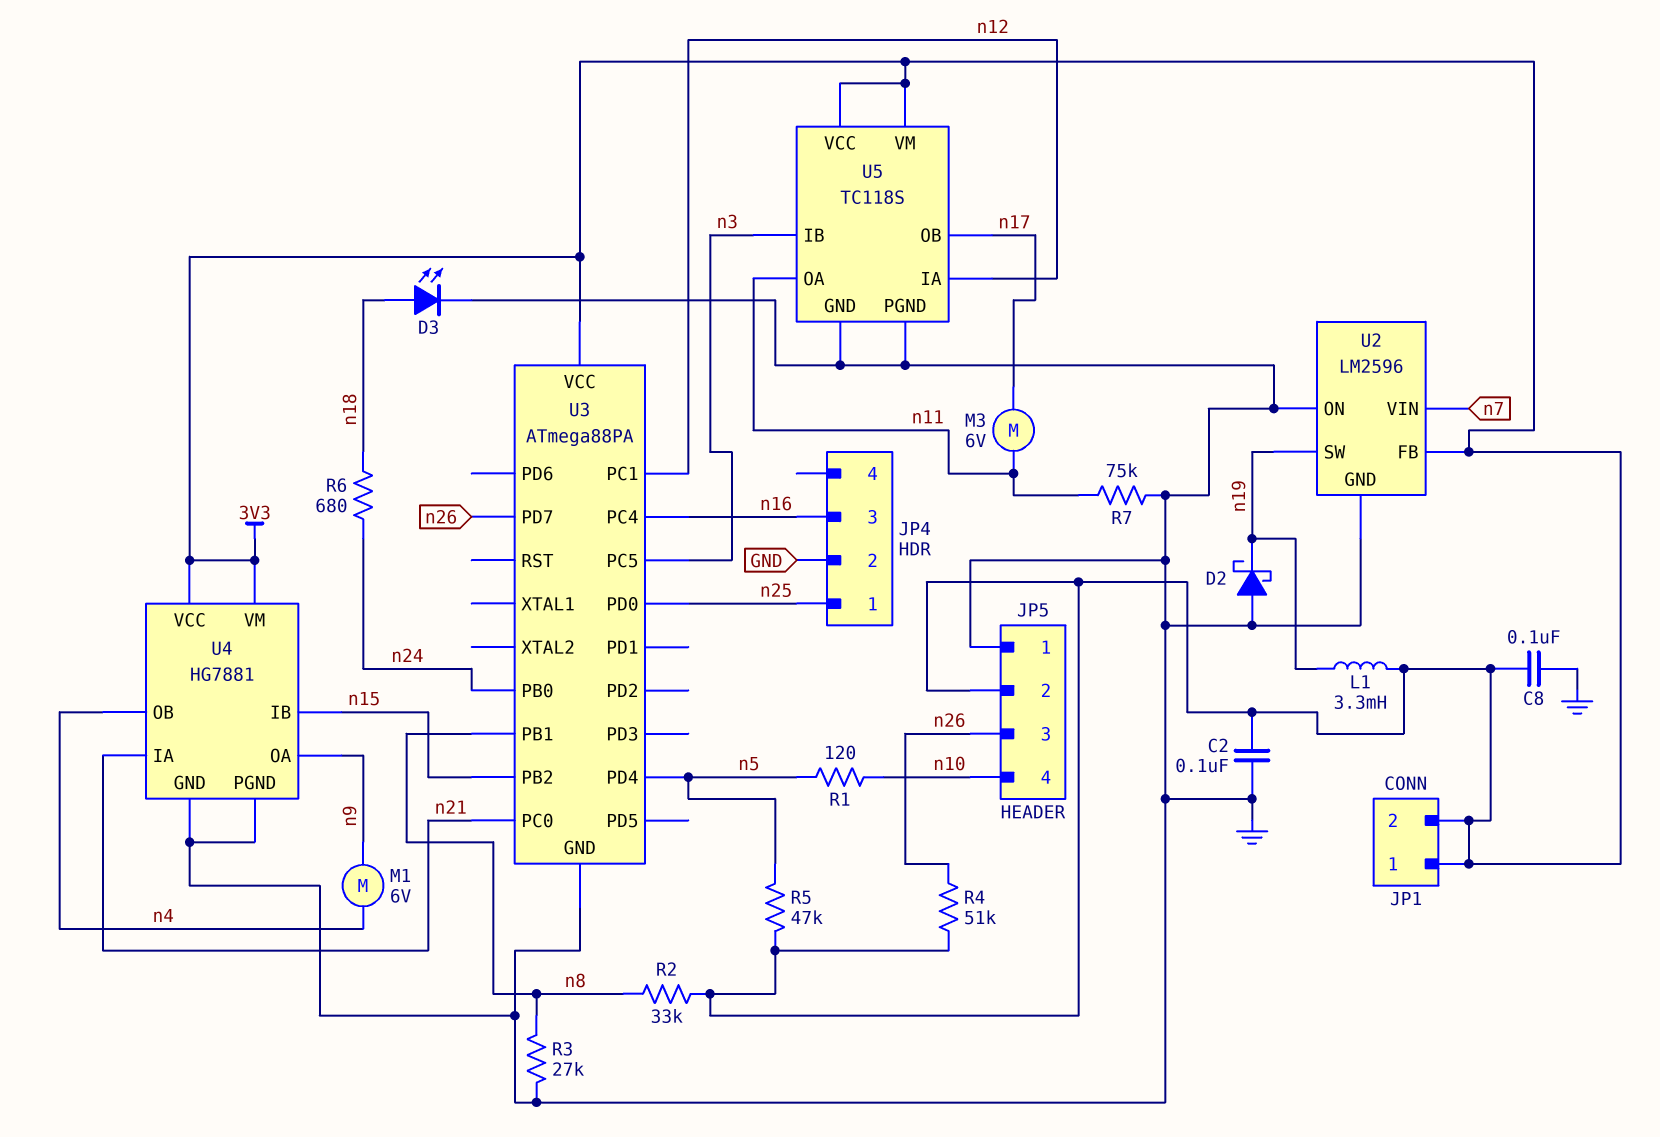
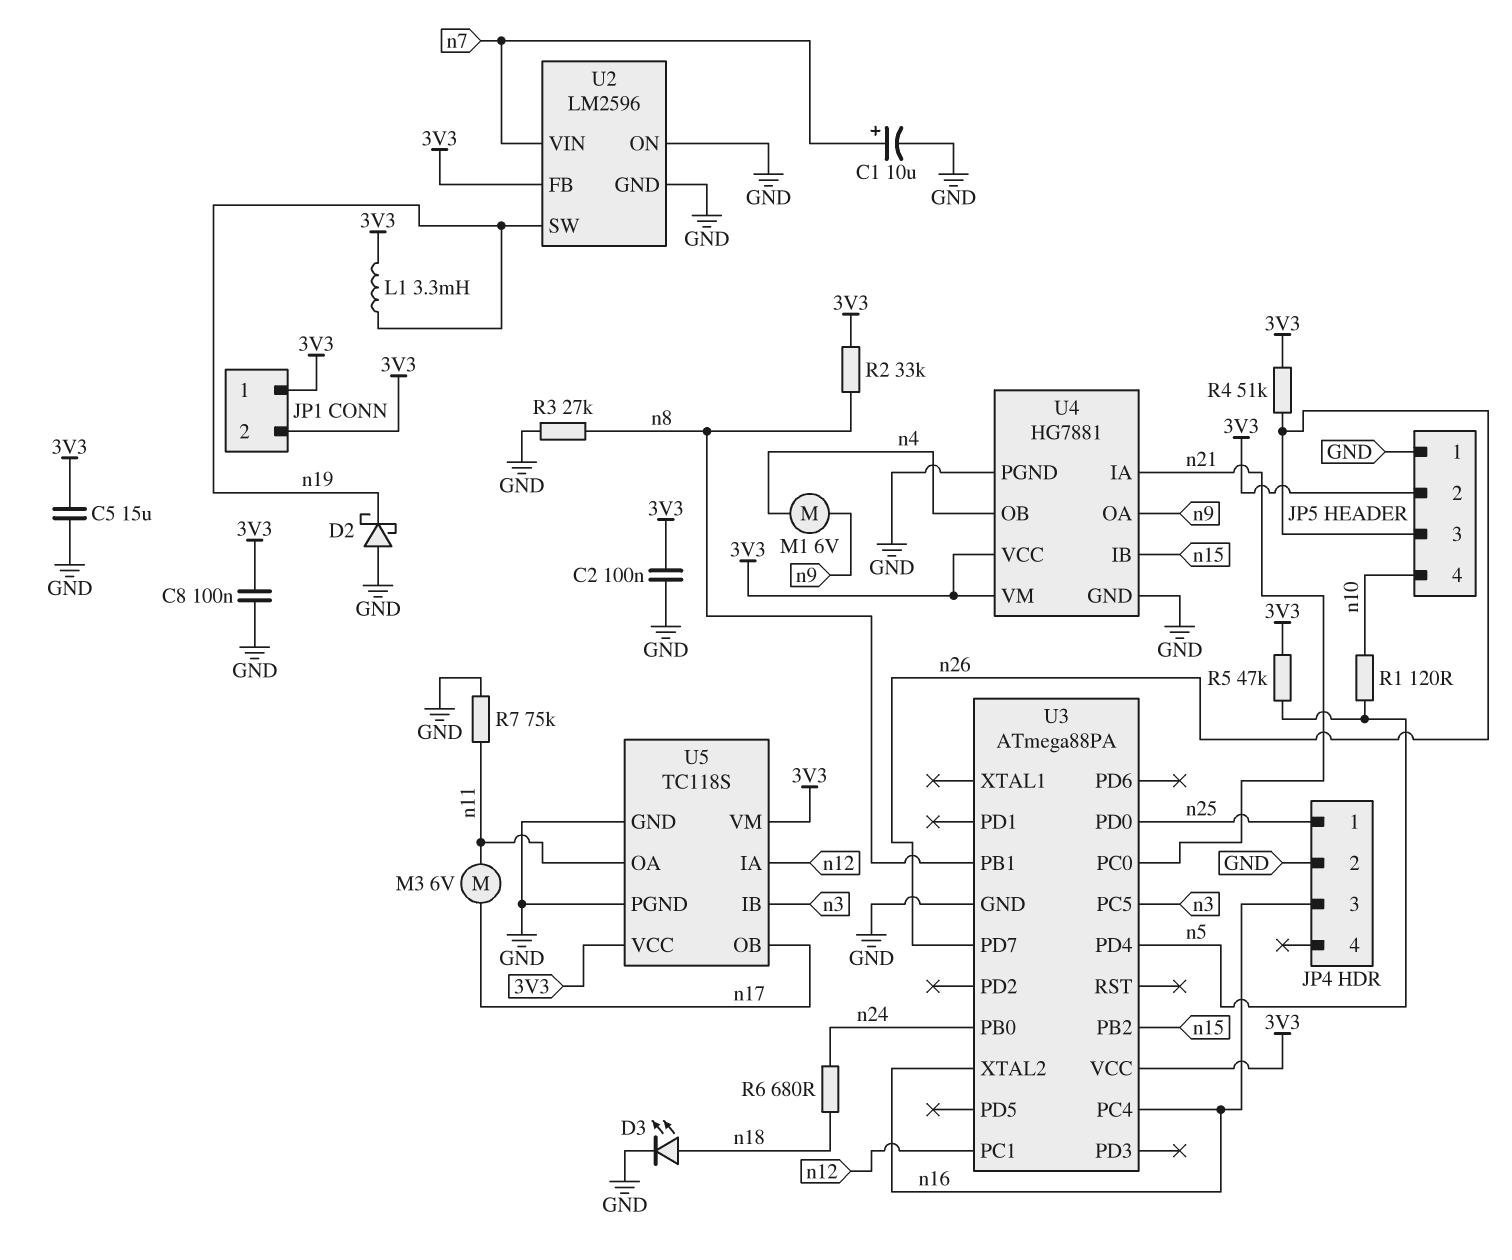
C1: none -> 10uF (plus n7, minus GND)
C5: none -> 15uF (3V3, GND)
U3 pin XTAL2: none -> n16

